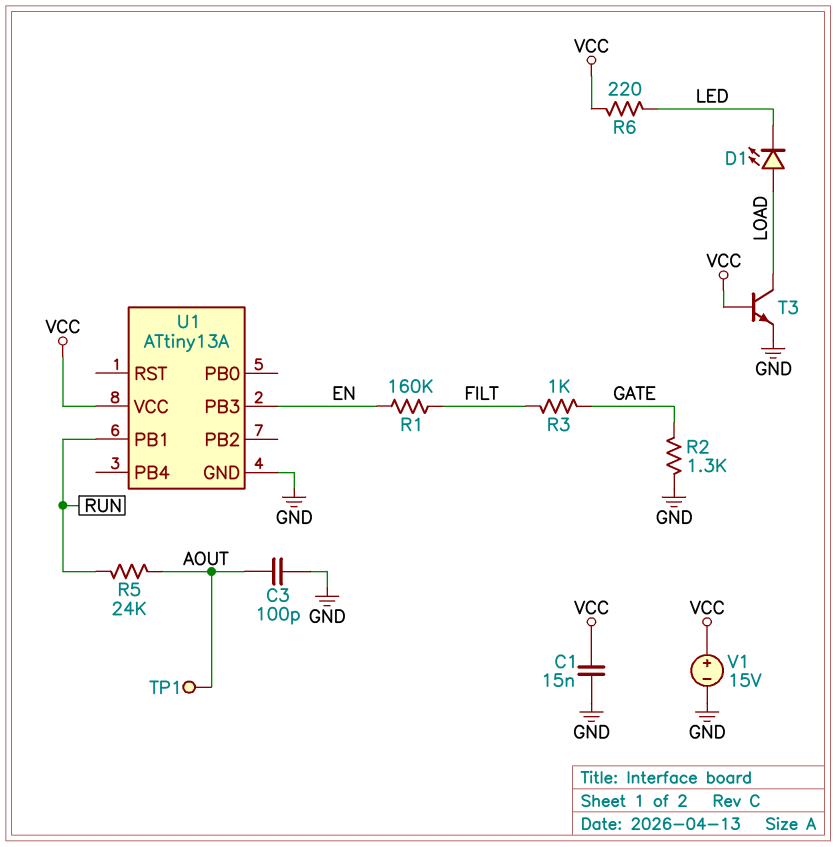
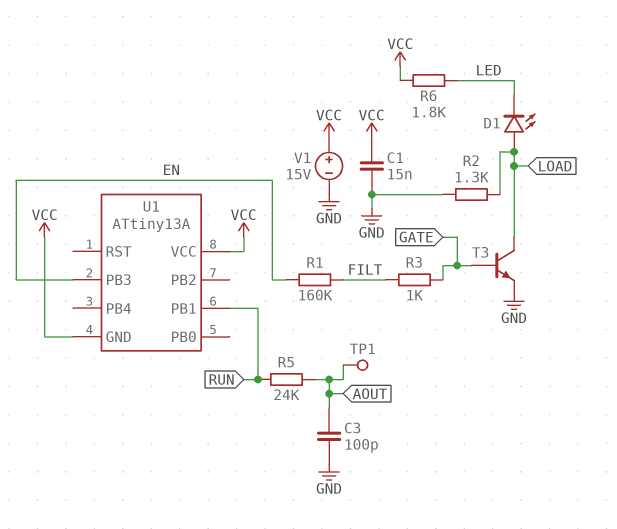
R2: 1.3k (GATE, GND) -> 1.3k (GND, LOAD)
R6: 220 (LED, VCC) -> 1.8k (LED, VCC)
T3: NPN (B VCC, C LOAD, E GND) -> NPN (B GATE, C LOAD, E GND)
U1 pin GND: GND -> VCC

